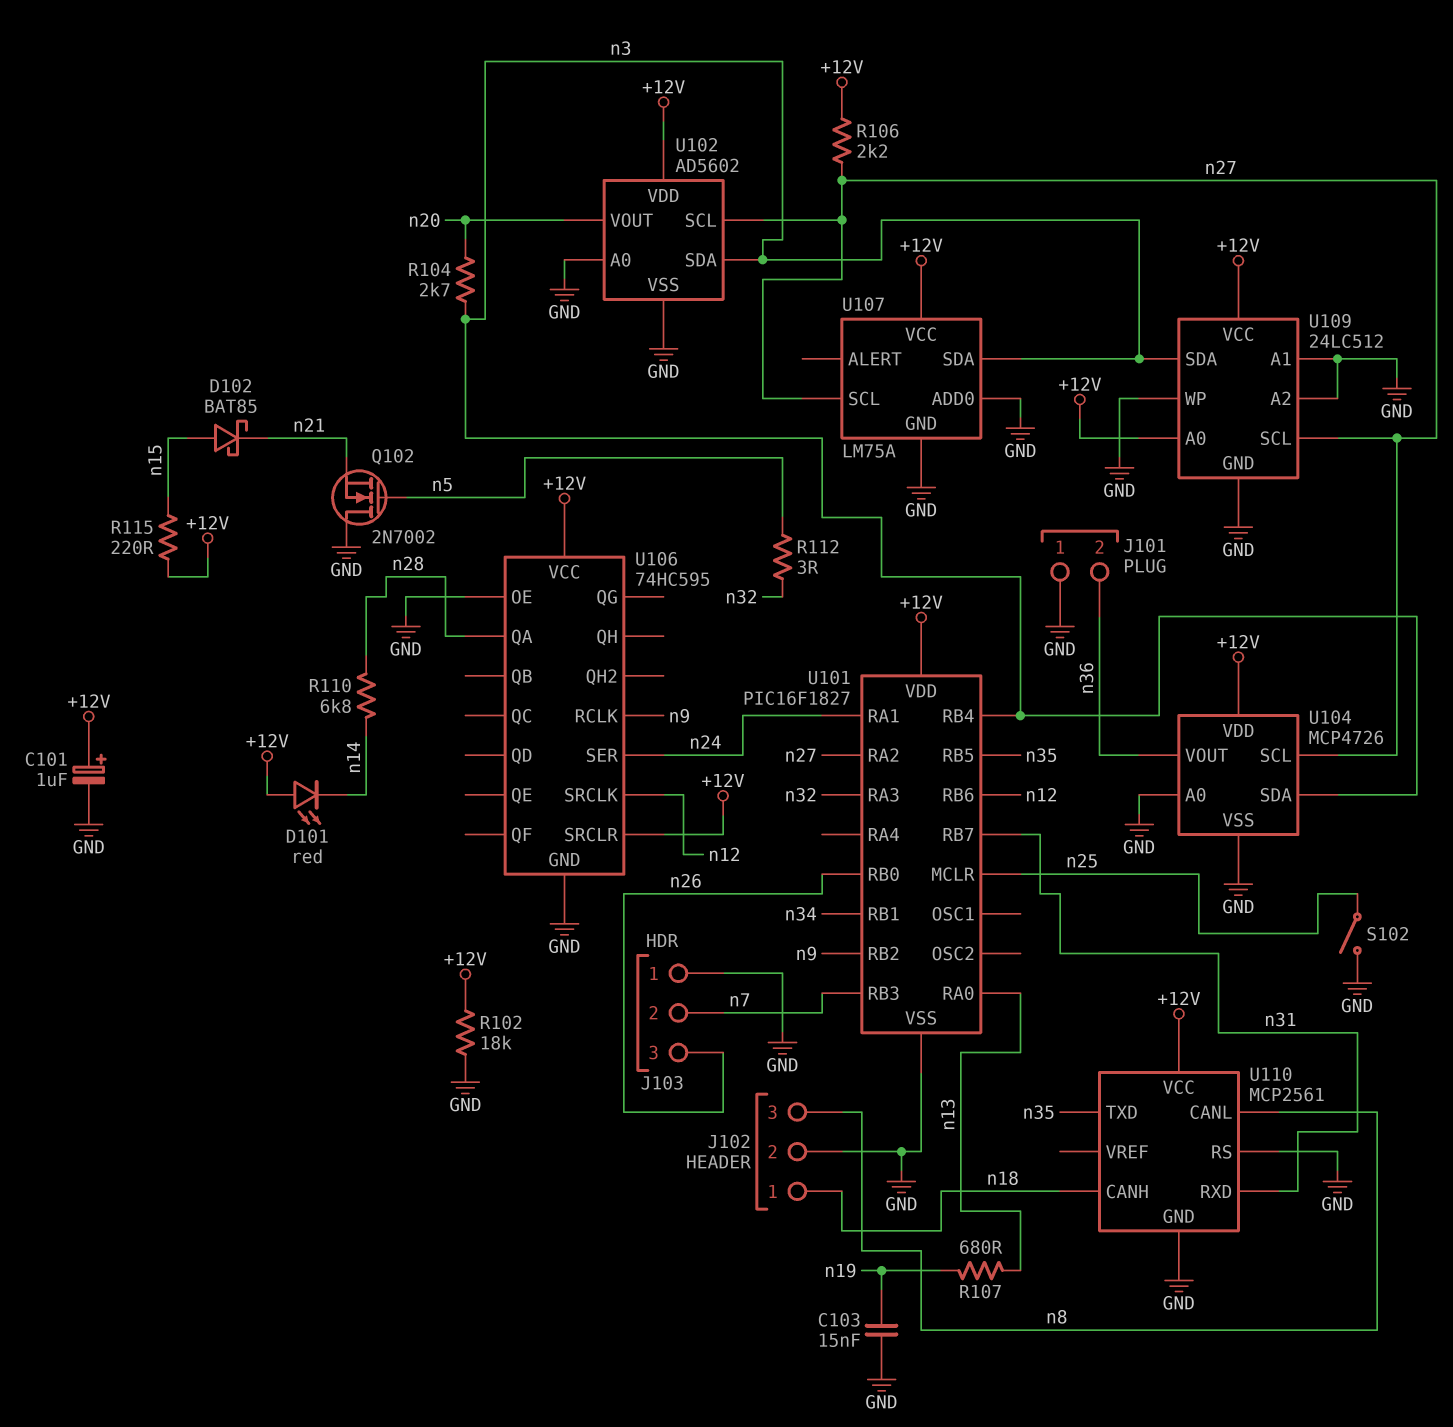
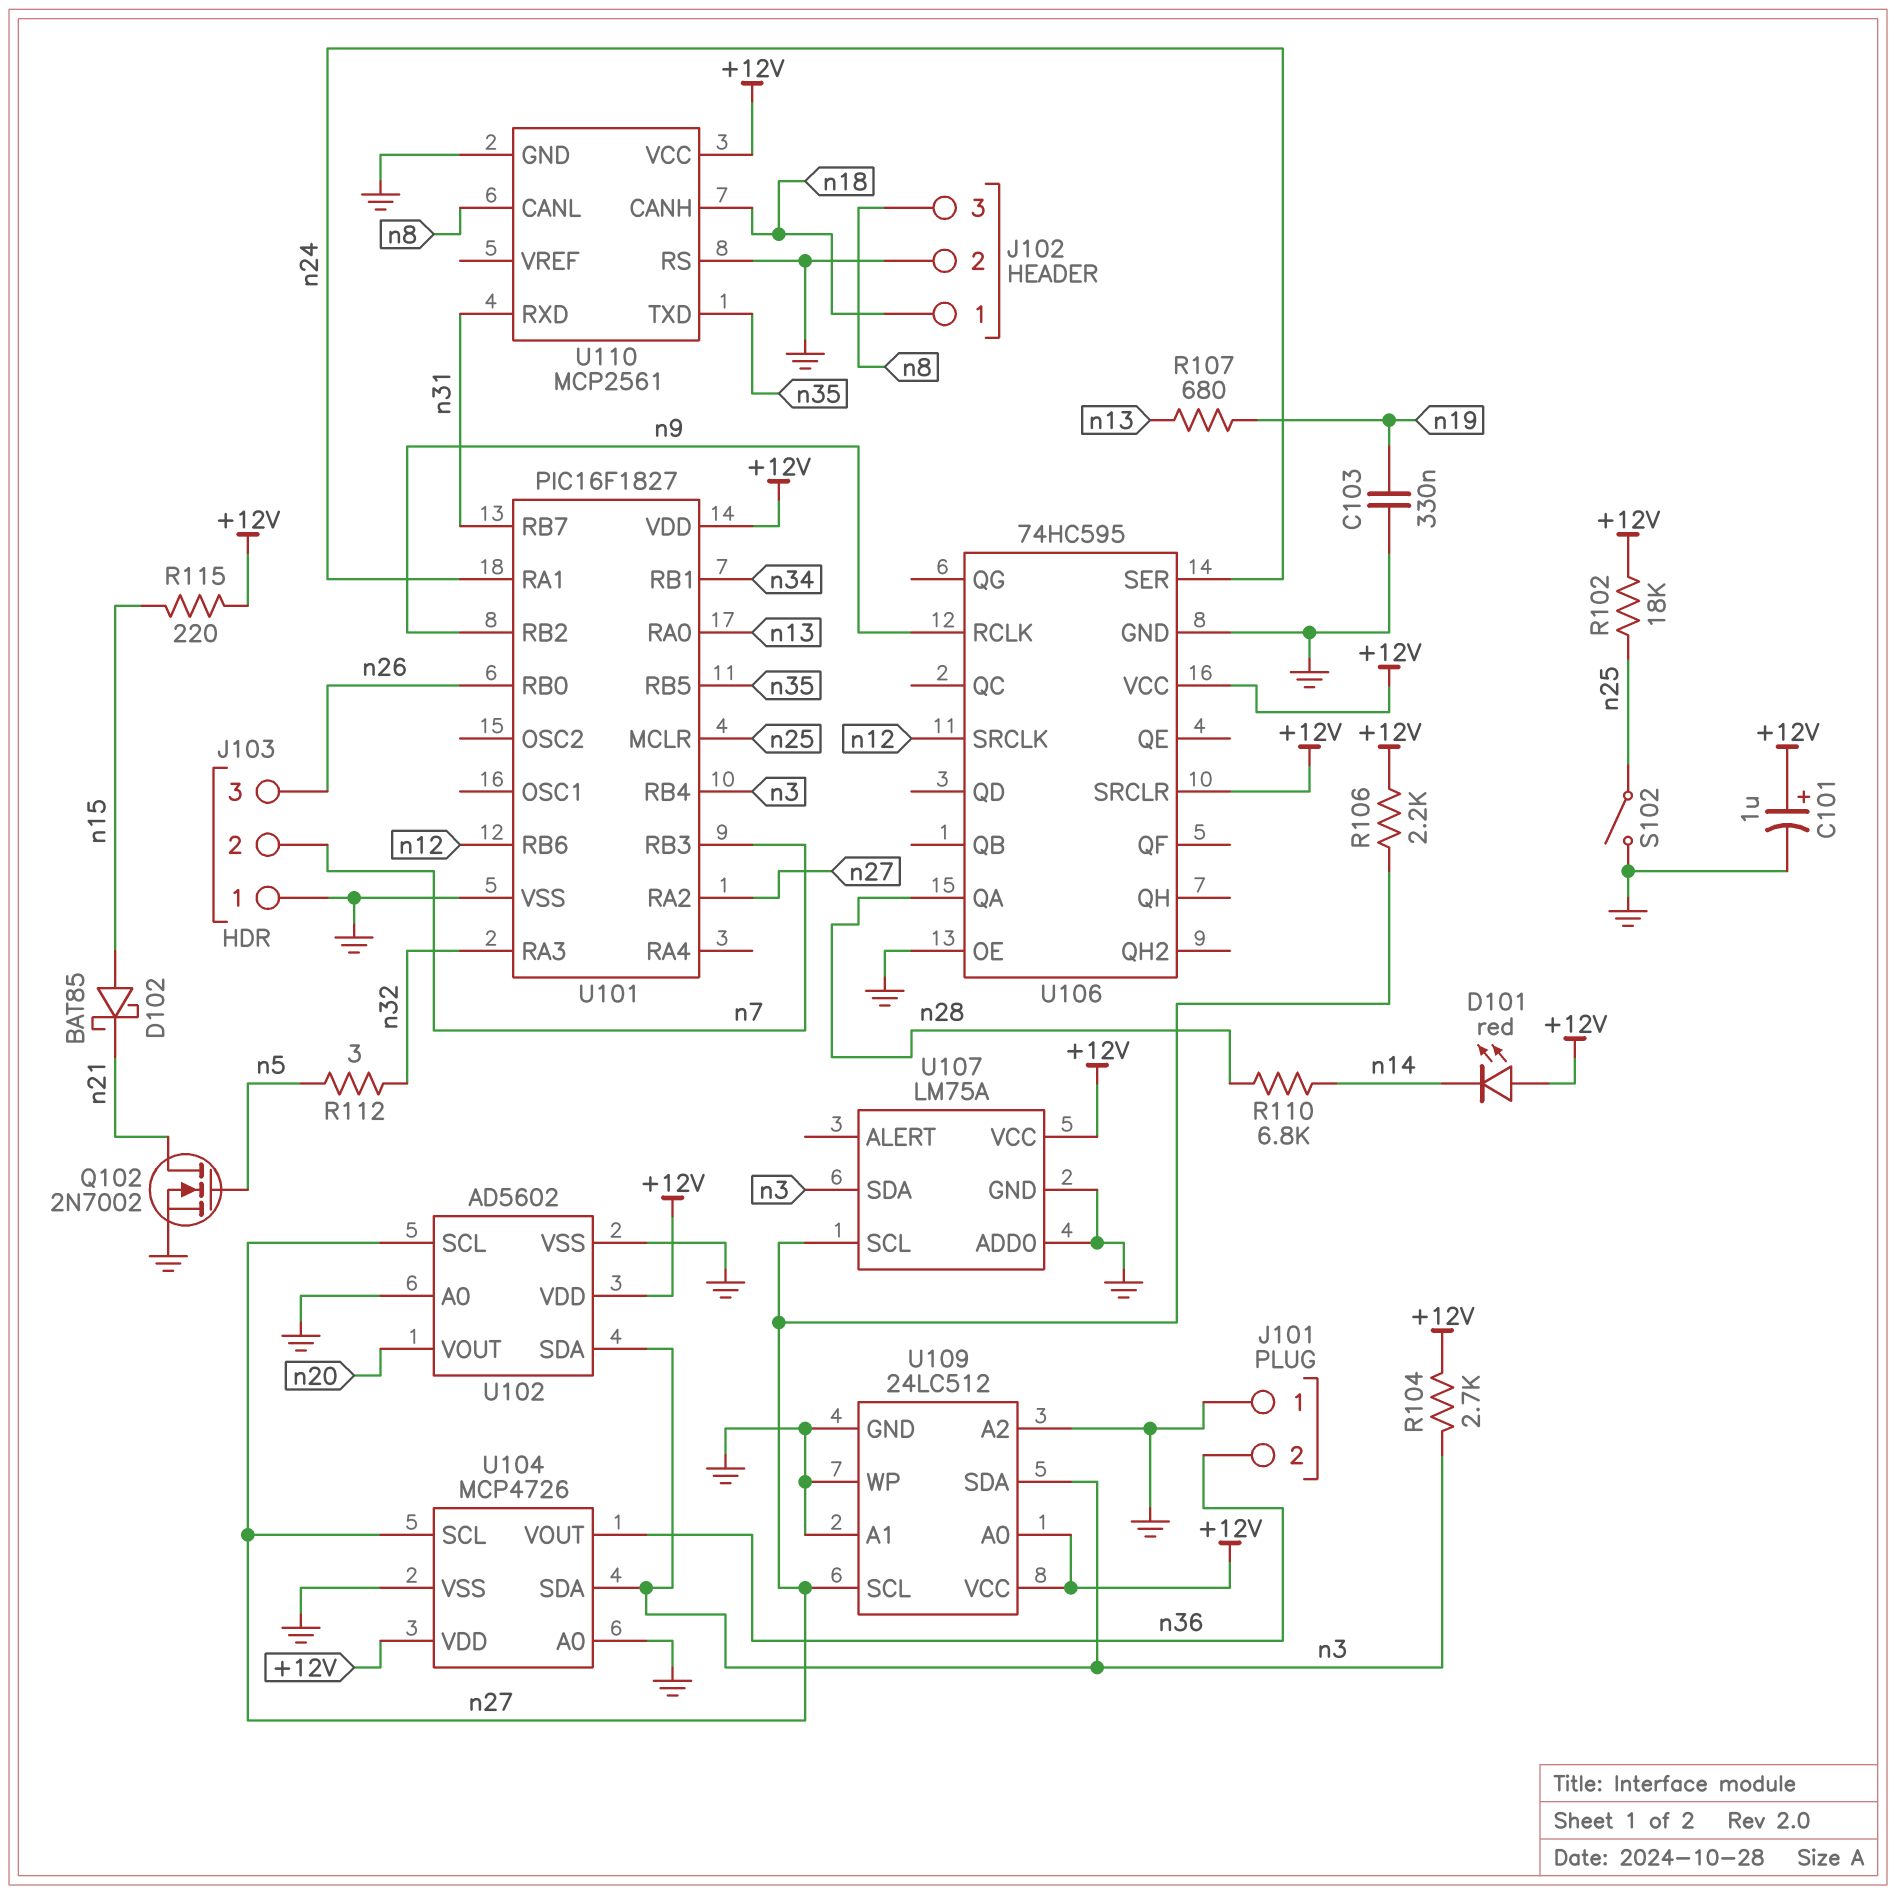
C103: 15nF (GND, n19) -> 330nF (GND, n19)
Q102: NMOS 2N7002 (G n5, D GND, S n21) -> NMOS 2N7002 (G n5, D n21, S GND)
R102: 18k (+12V, GND) -> 18k (+12V, n25)
R104: 2.7k (n3, n20) -> 2.7k (+12V, n3)

